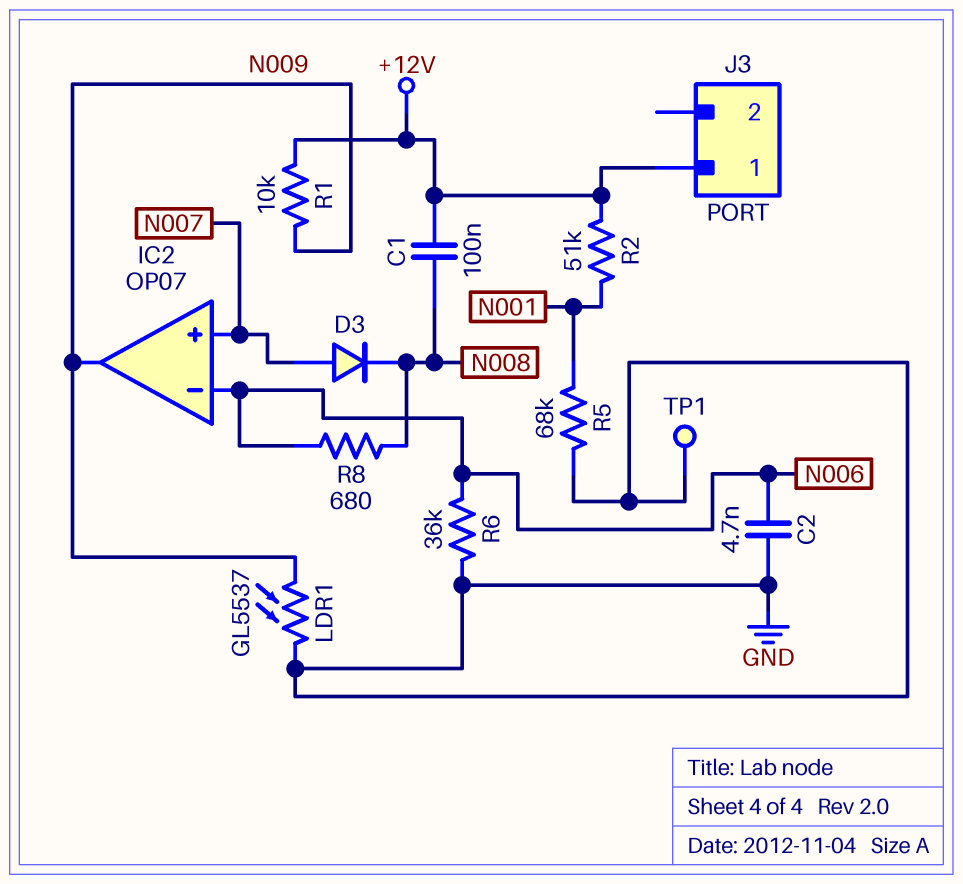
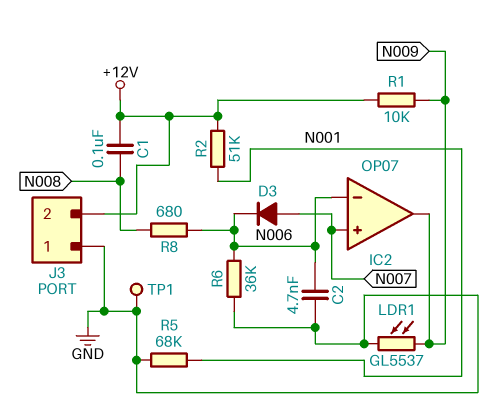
D3: diode (A N007, K N008) -> diode (A N007, K N006)
J3 pin 1: +12V -> GND
J3 pin 2: none -> +12V

